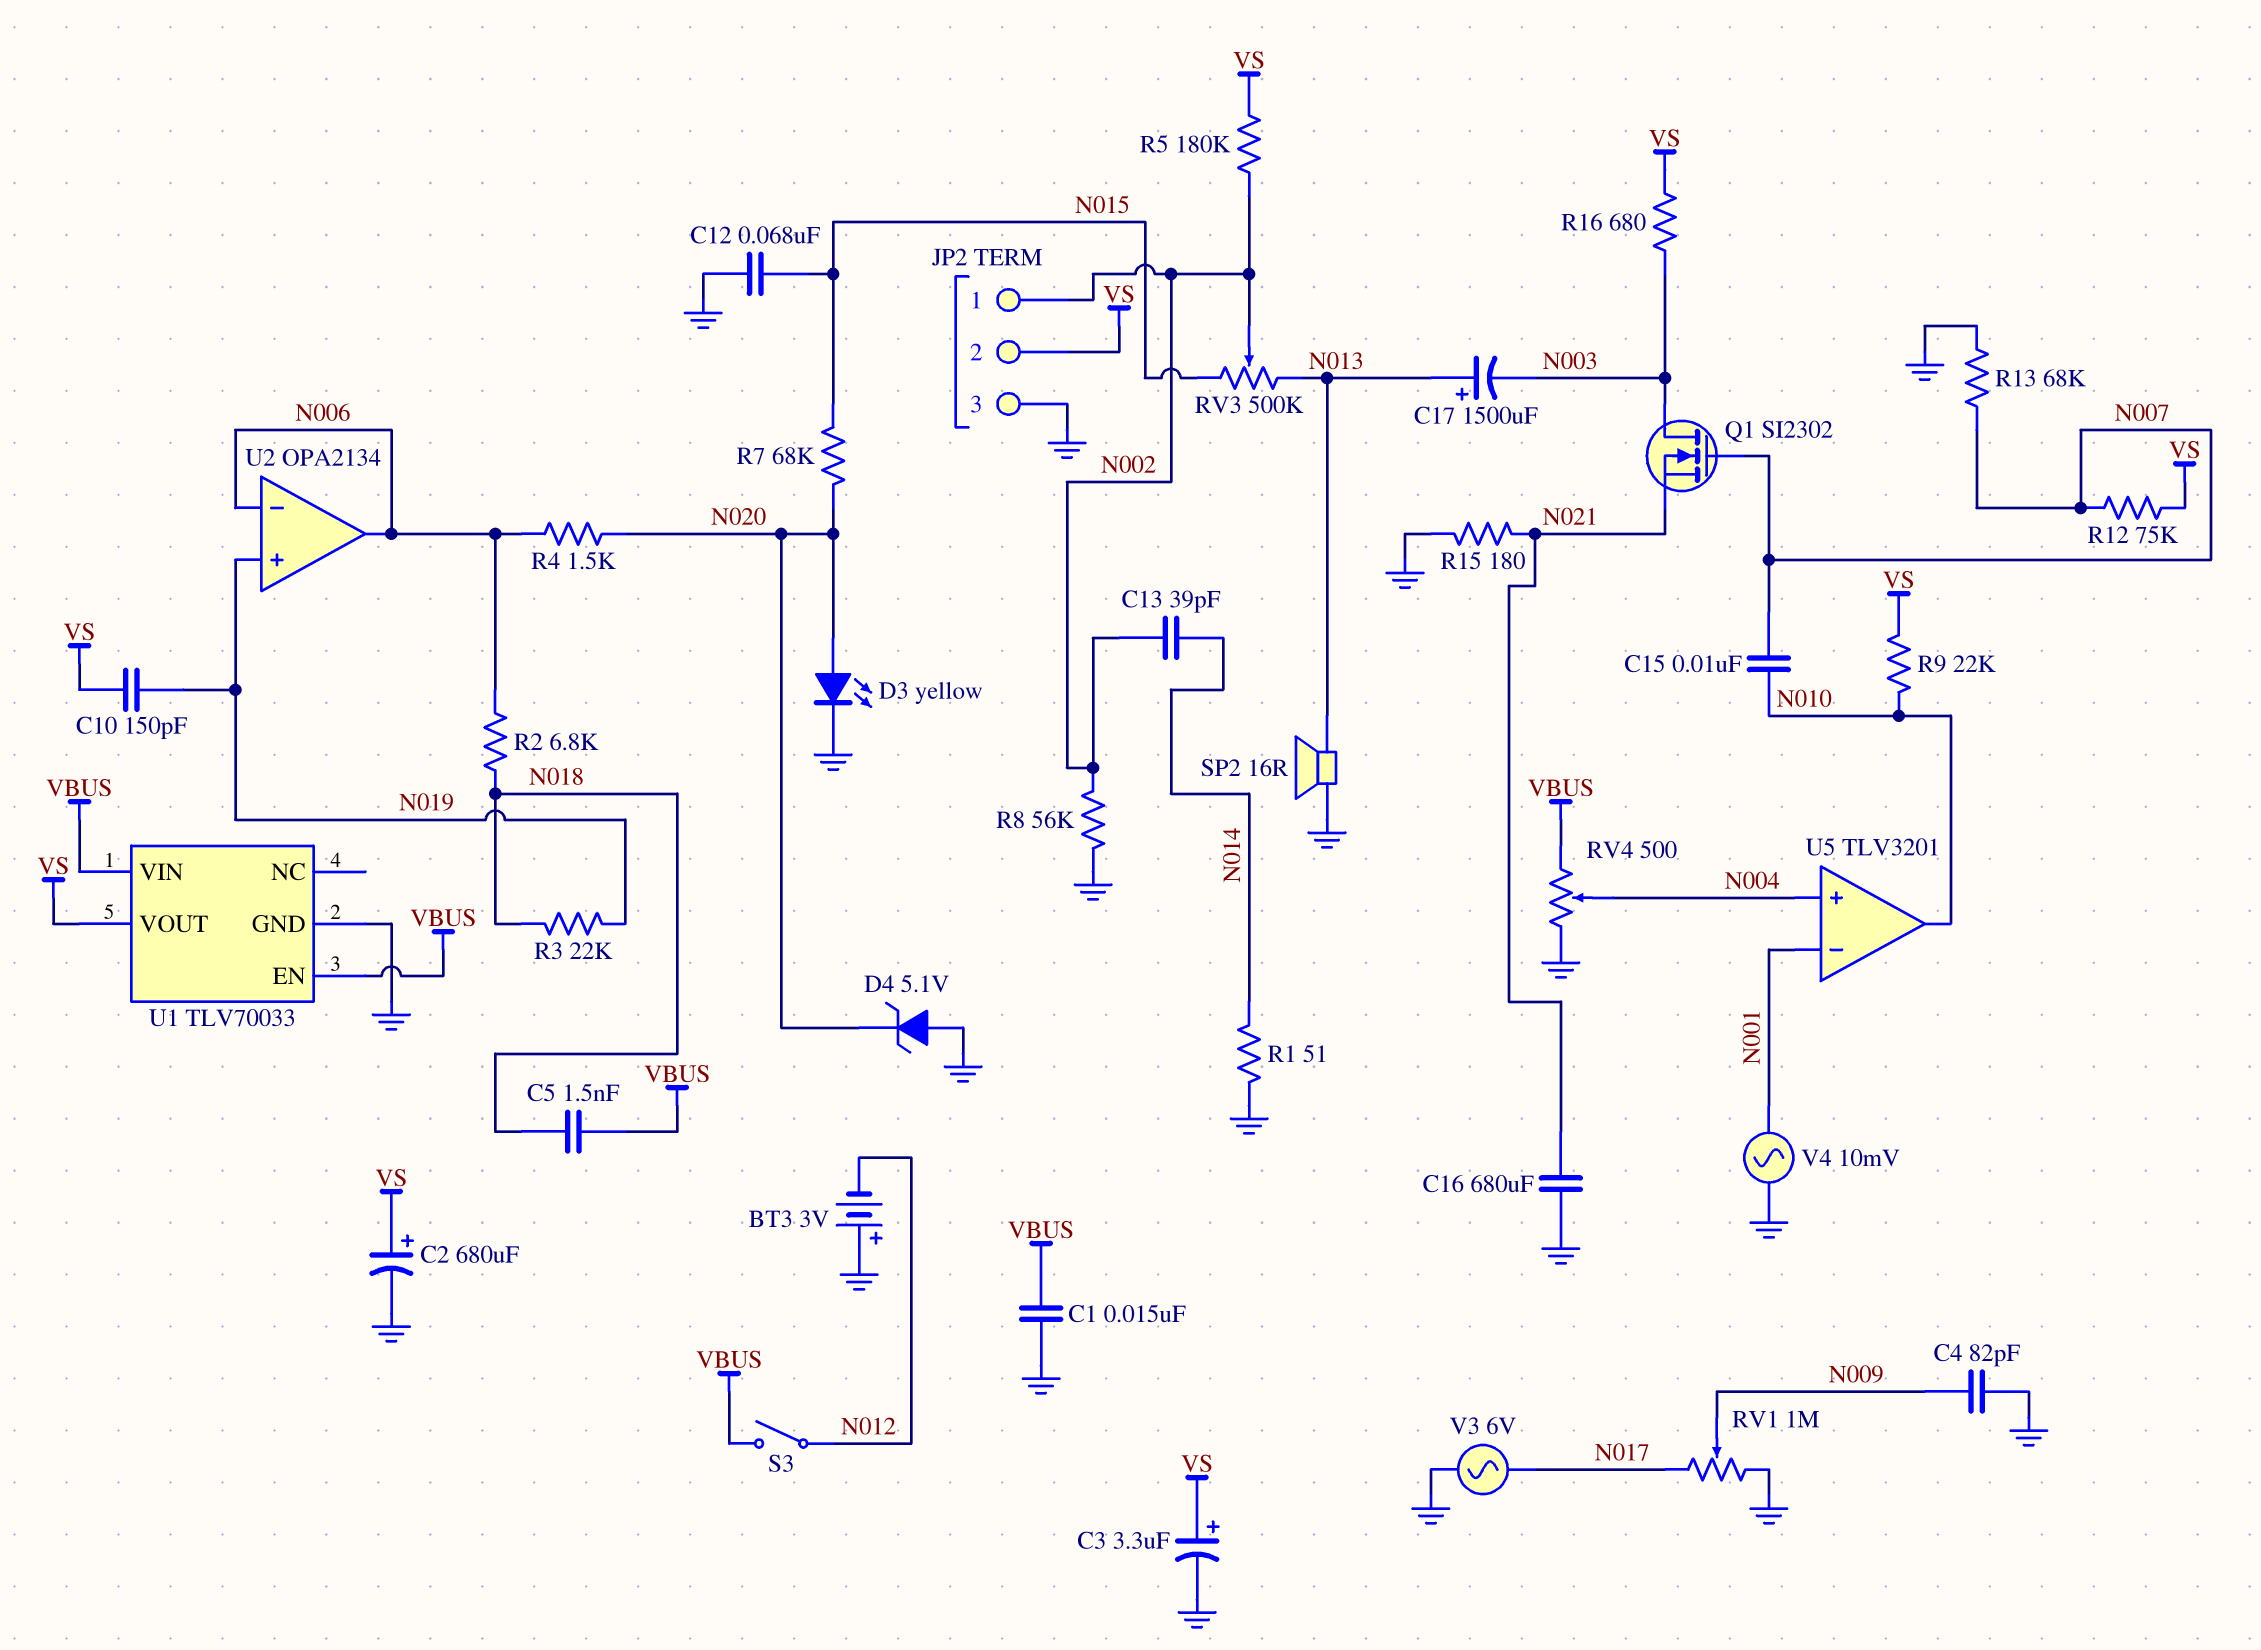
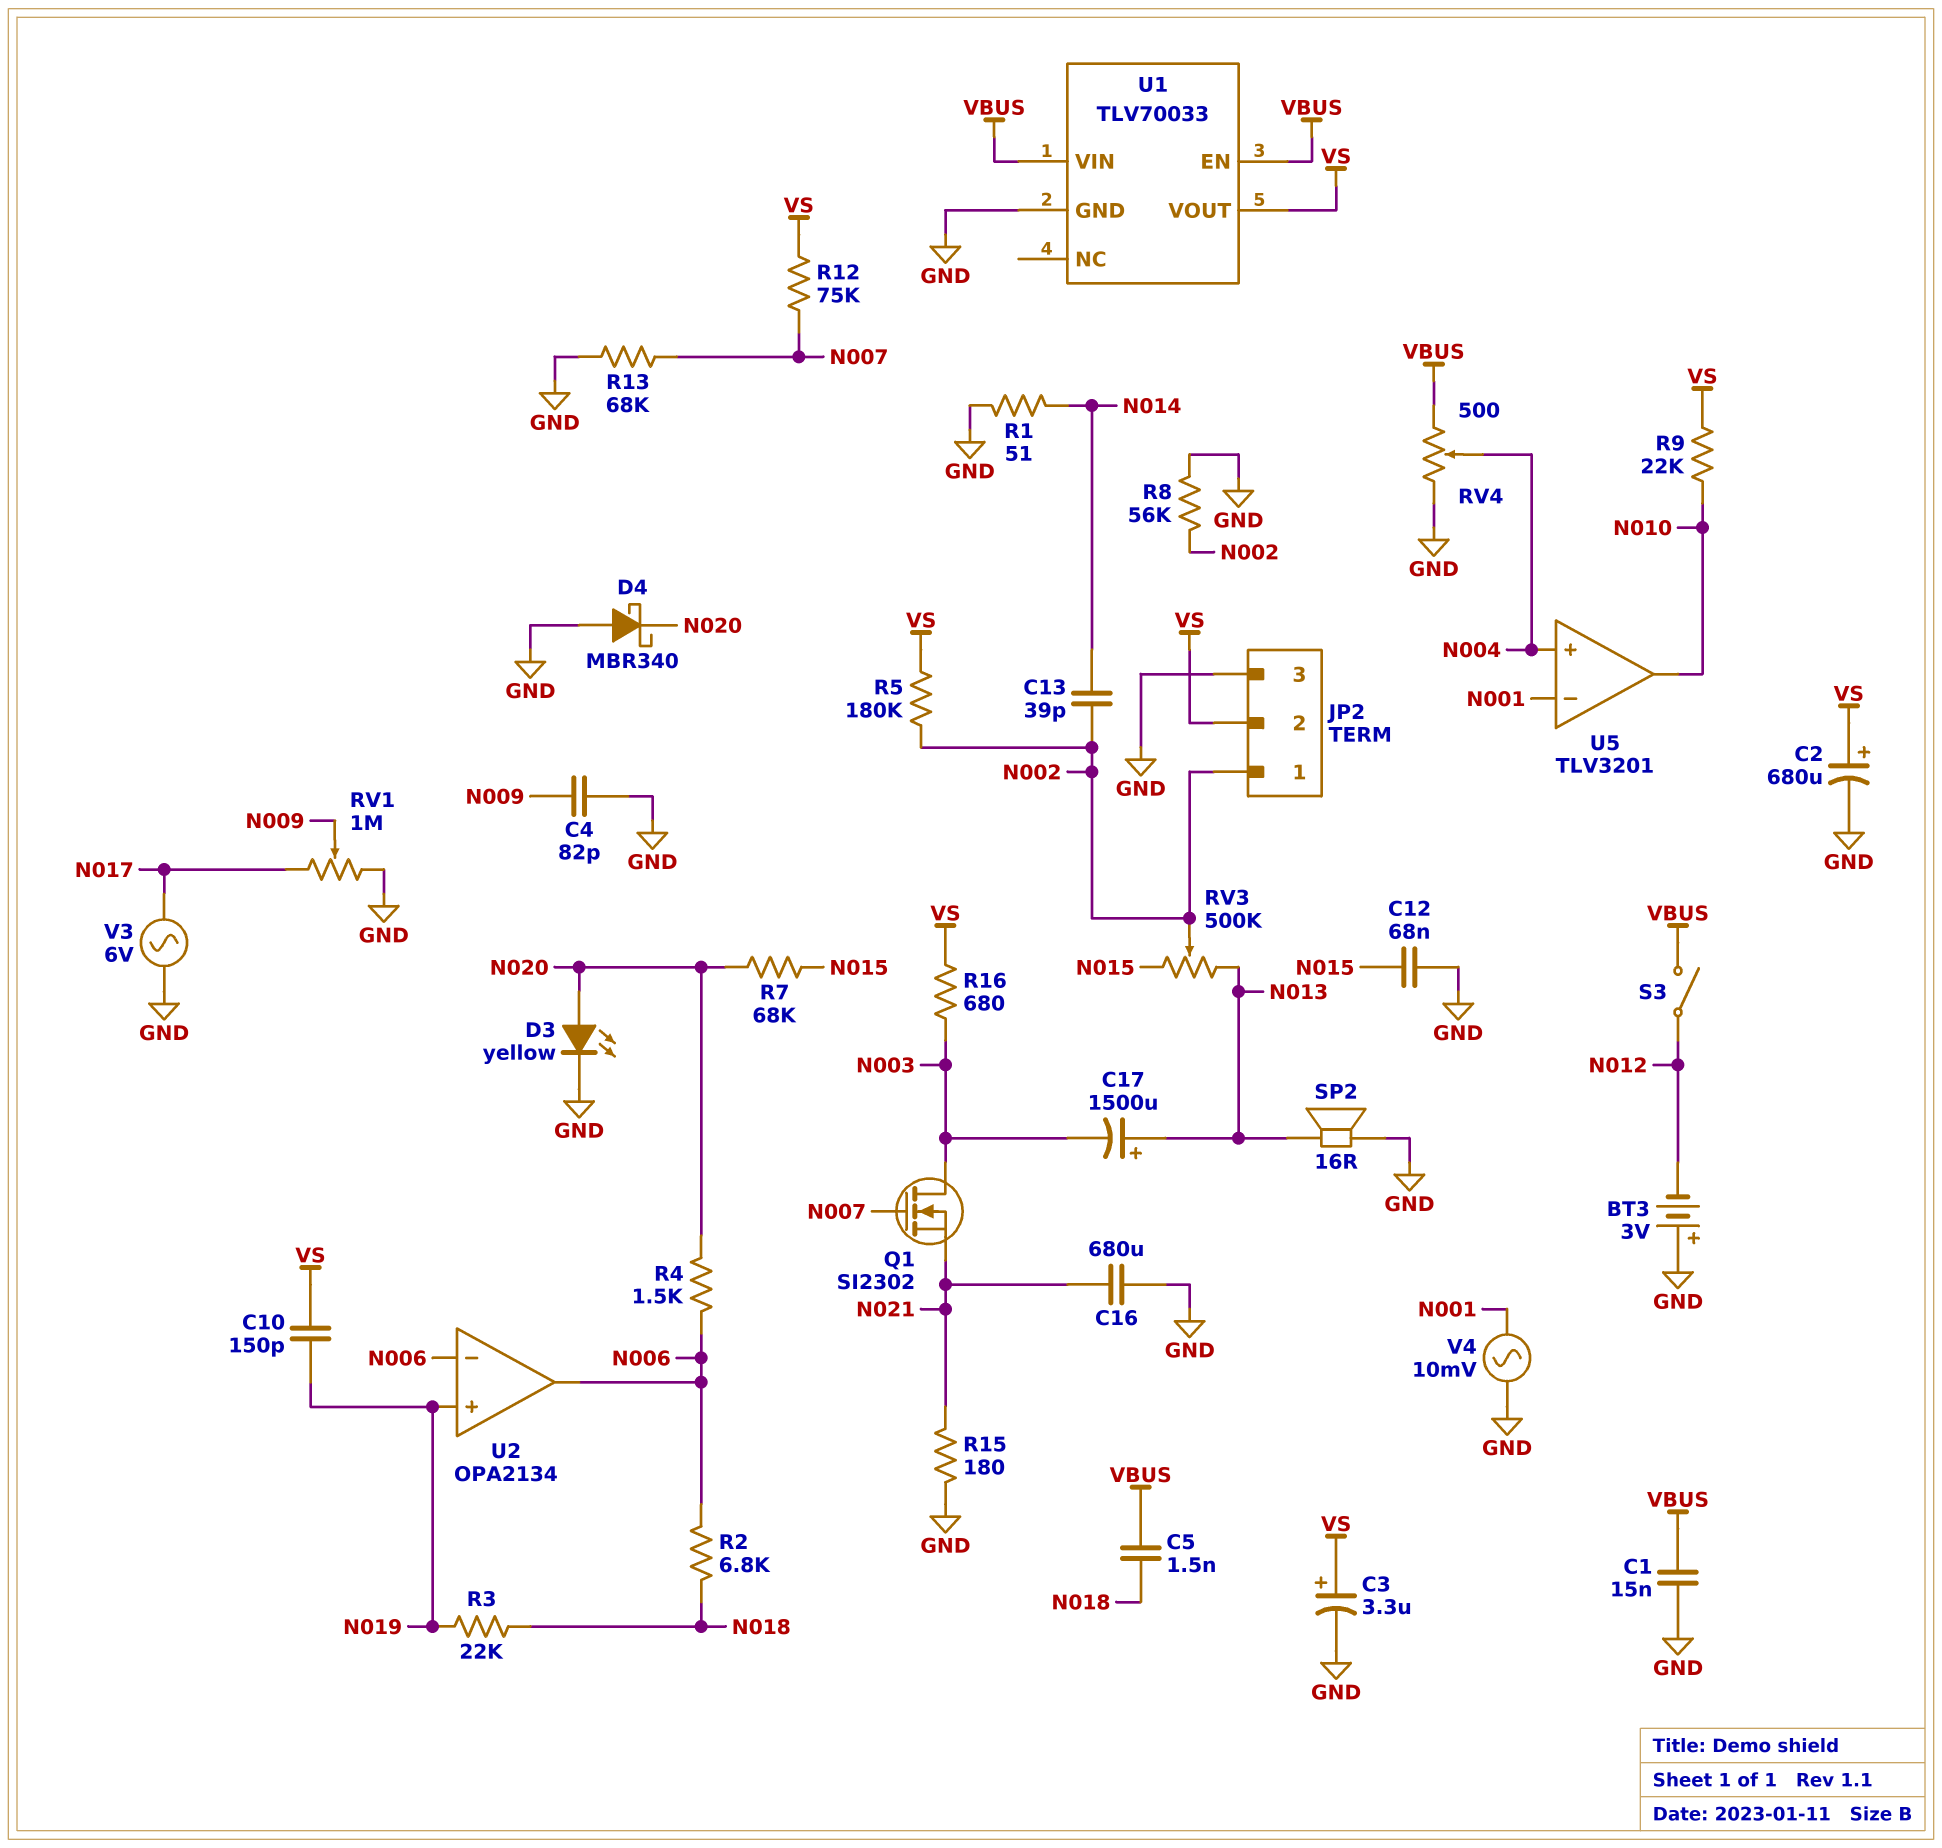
C15: 10nF (N007, N010) -> none
D4: zener 5.1V (A GND, K N020) -> schottky MBR340 (A GND, K N020)

